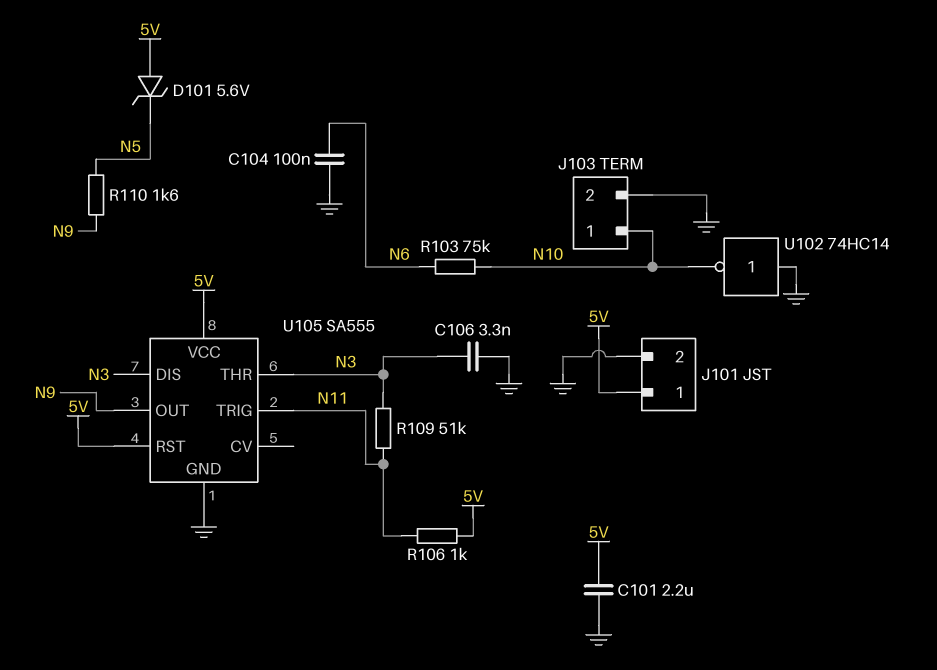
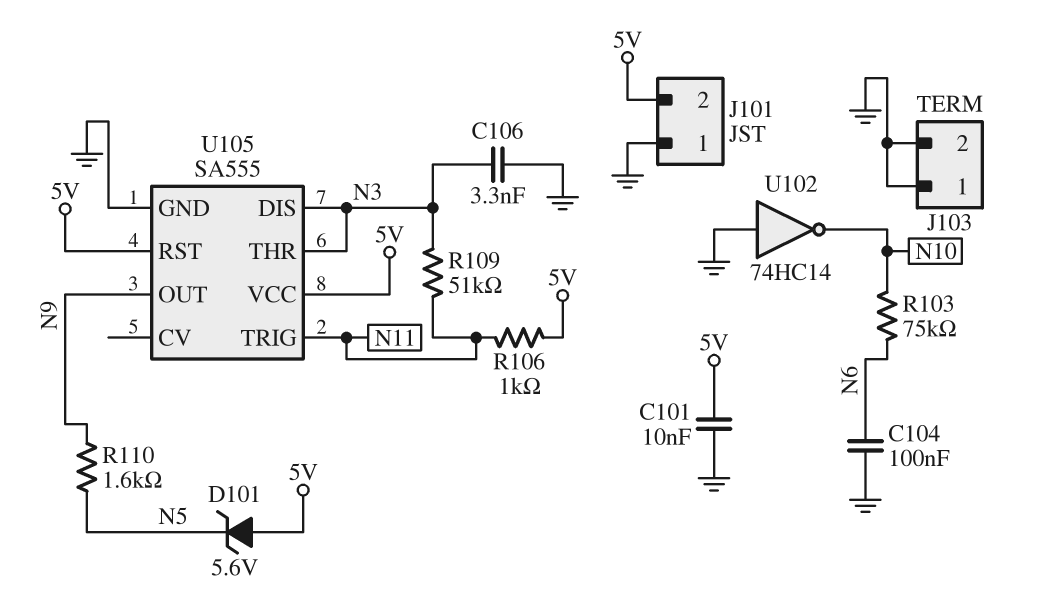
C101: 2.2uF (5V, GND) -> 10nF (5V, GND)
J101 pin 1: 5V -> GND
J101 pin 2: GND -> 5V
J103 pin 1: N10 -> GND

